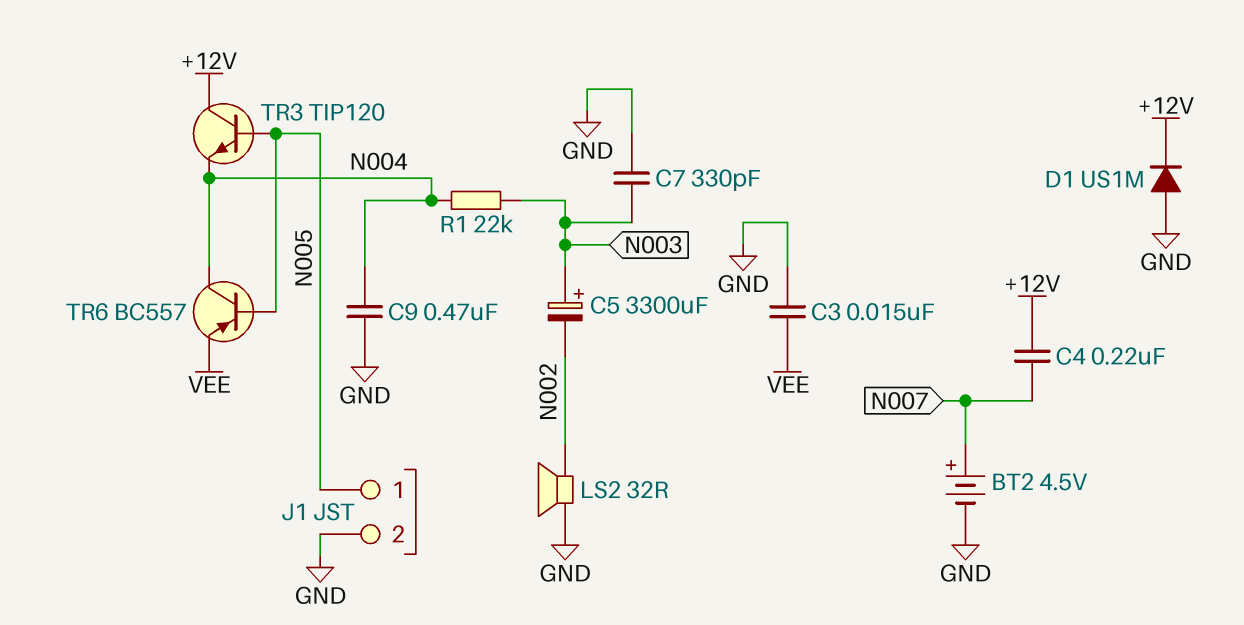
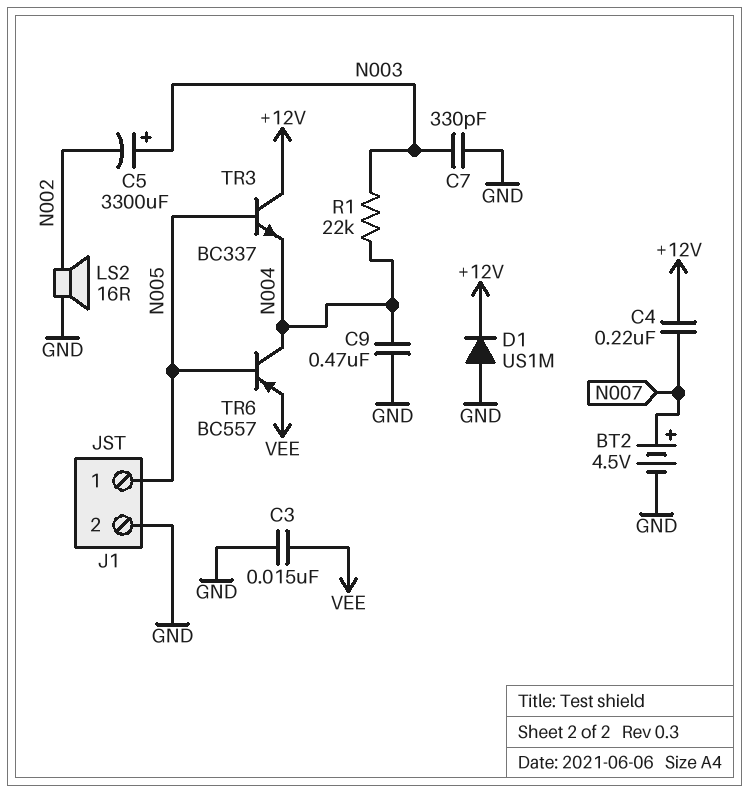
LS2: speaker 32R (GND, N002) -> speaker 16R (GND, N002)
TR3: NPN TIP120 (B N005, C +12V, E N004) -> NPN BC337 (B N005, C +12V, E N004)

